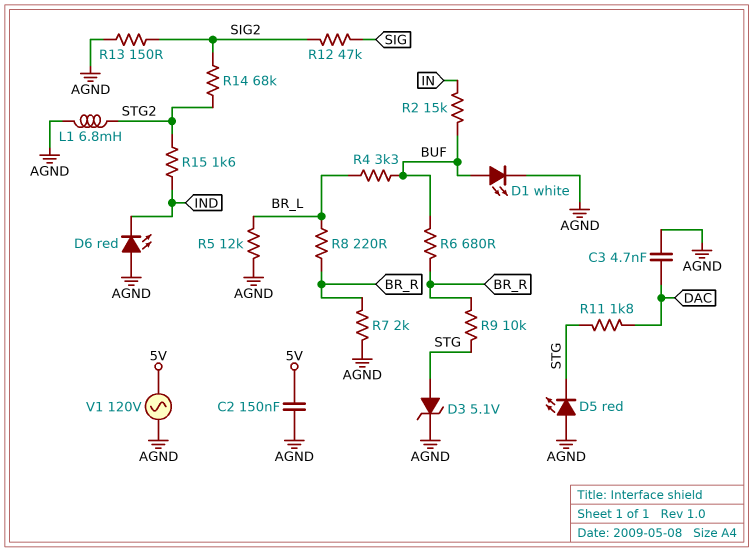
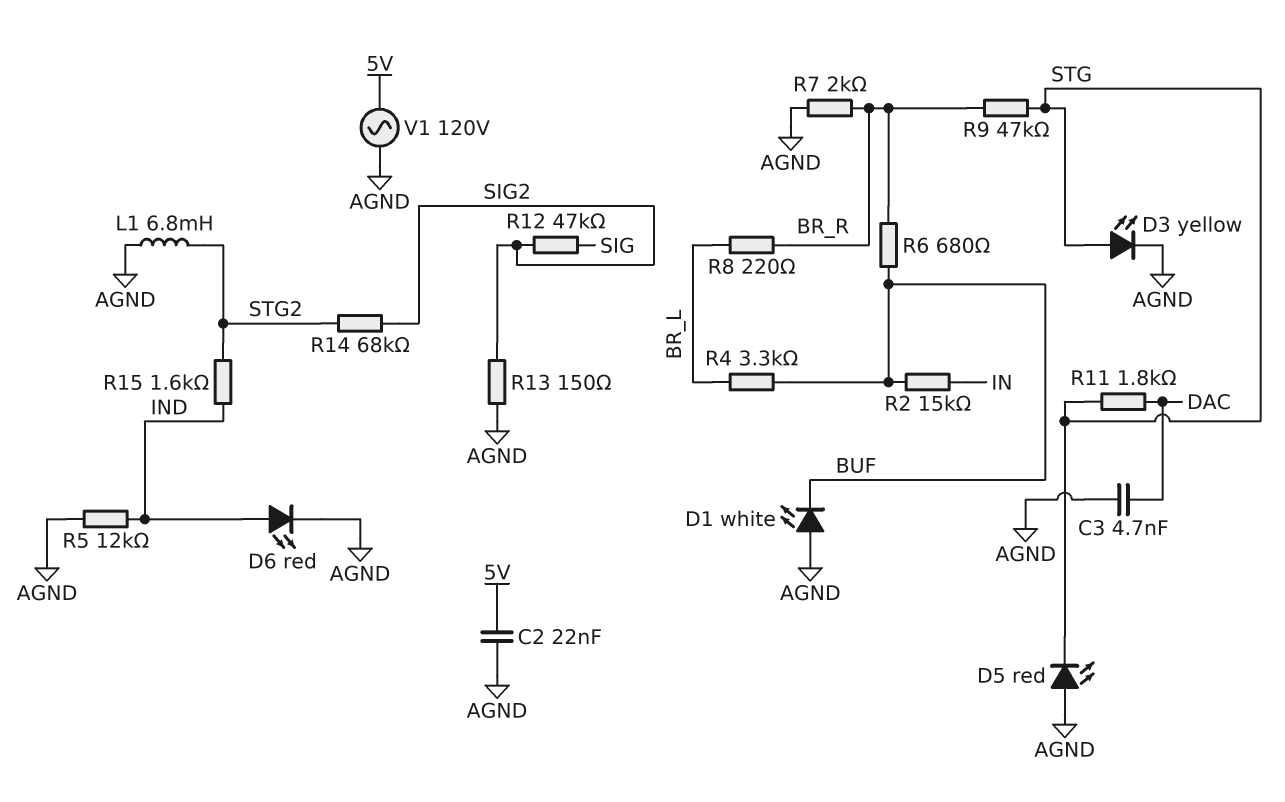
C2: 150nF (5V, AGND) -> 22nF (5V, AGND)
D1: LED white (A BUF, K AGND) -> LED white (A AGND, K BUF)
D3: zener 5.1V (A STG, K AGND) -> LED yellow (A STG, K AGND)
D6: LED red (A AGND, K IND) -> LED red (A IND, K AGND)
R5: 12k (AGND, BR_L) -> 12k (AGND, IND)
R9: 10k (BR_R, STG) -> 47k (BR_R, STG)

